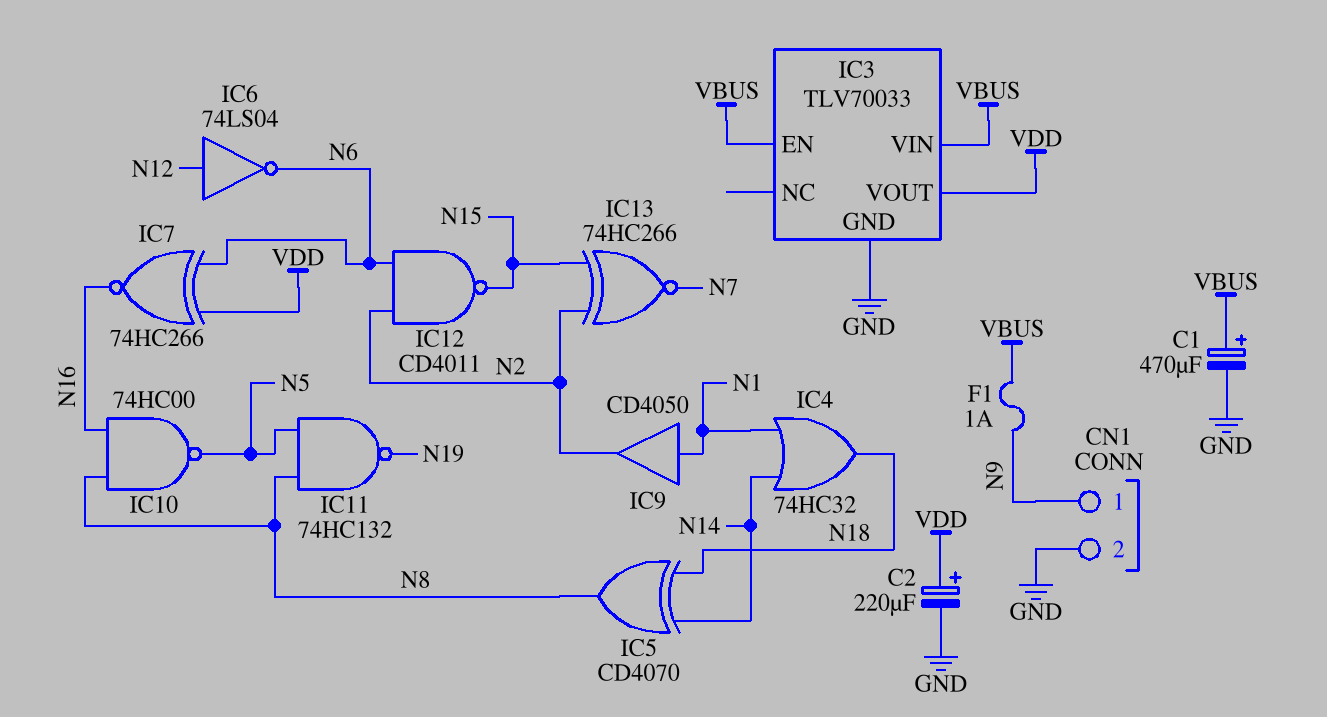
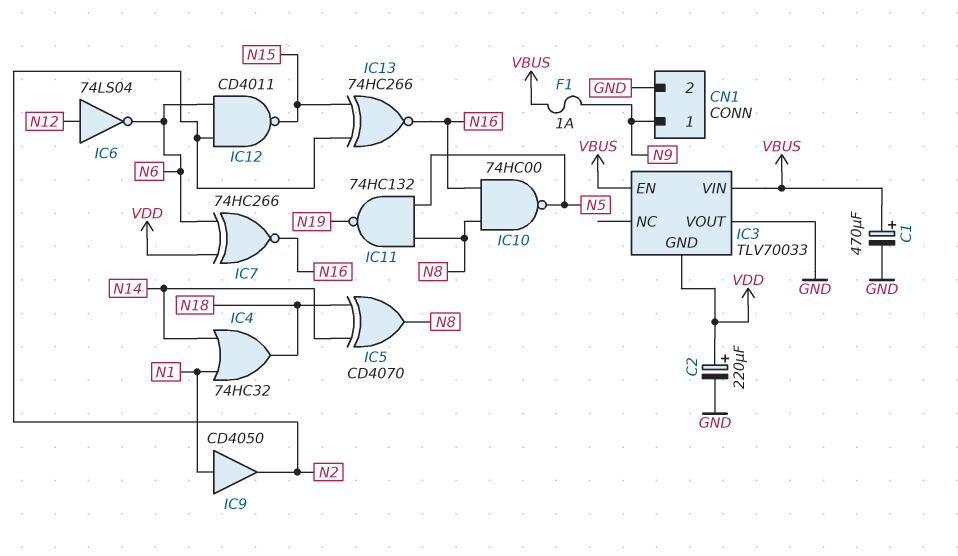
IC3 pin GND: GND -> VDD
IC3 pin VOUT: VDD -> GND
IC13: XNOR 74HC266 (in N2, in N15, out N7) -> XNOR 74HC266 (in N2, in N15, out N16)

